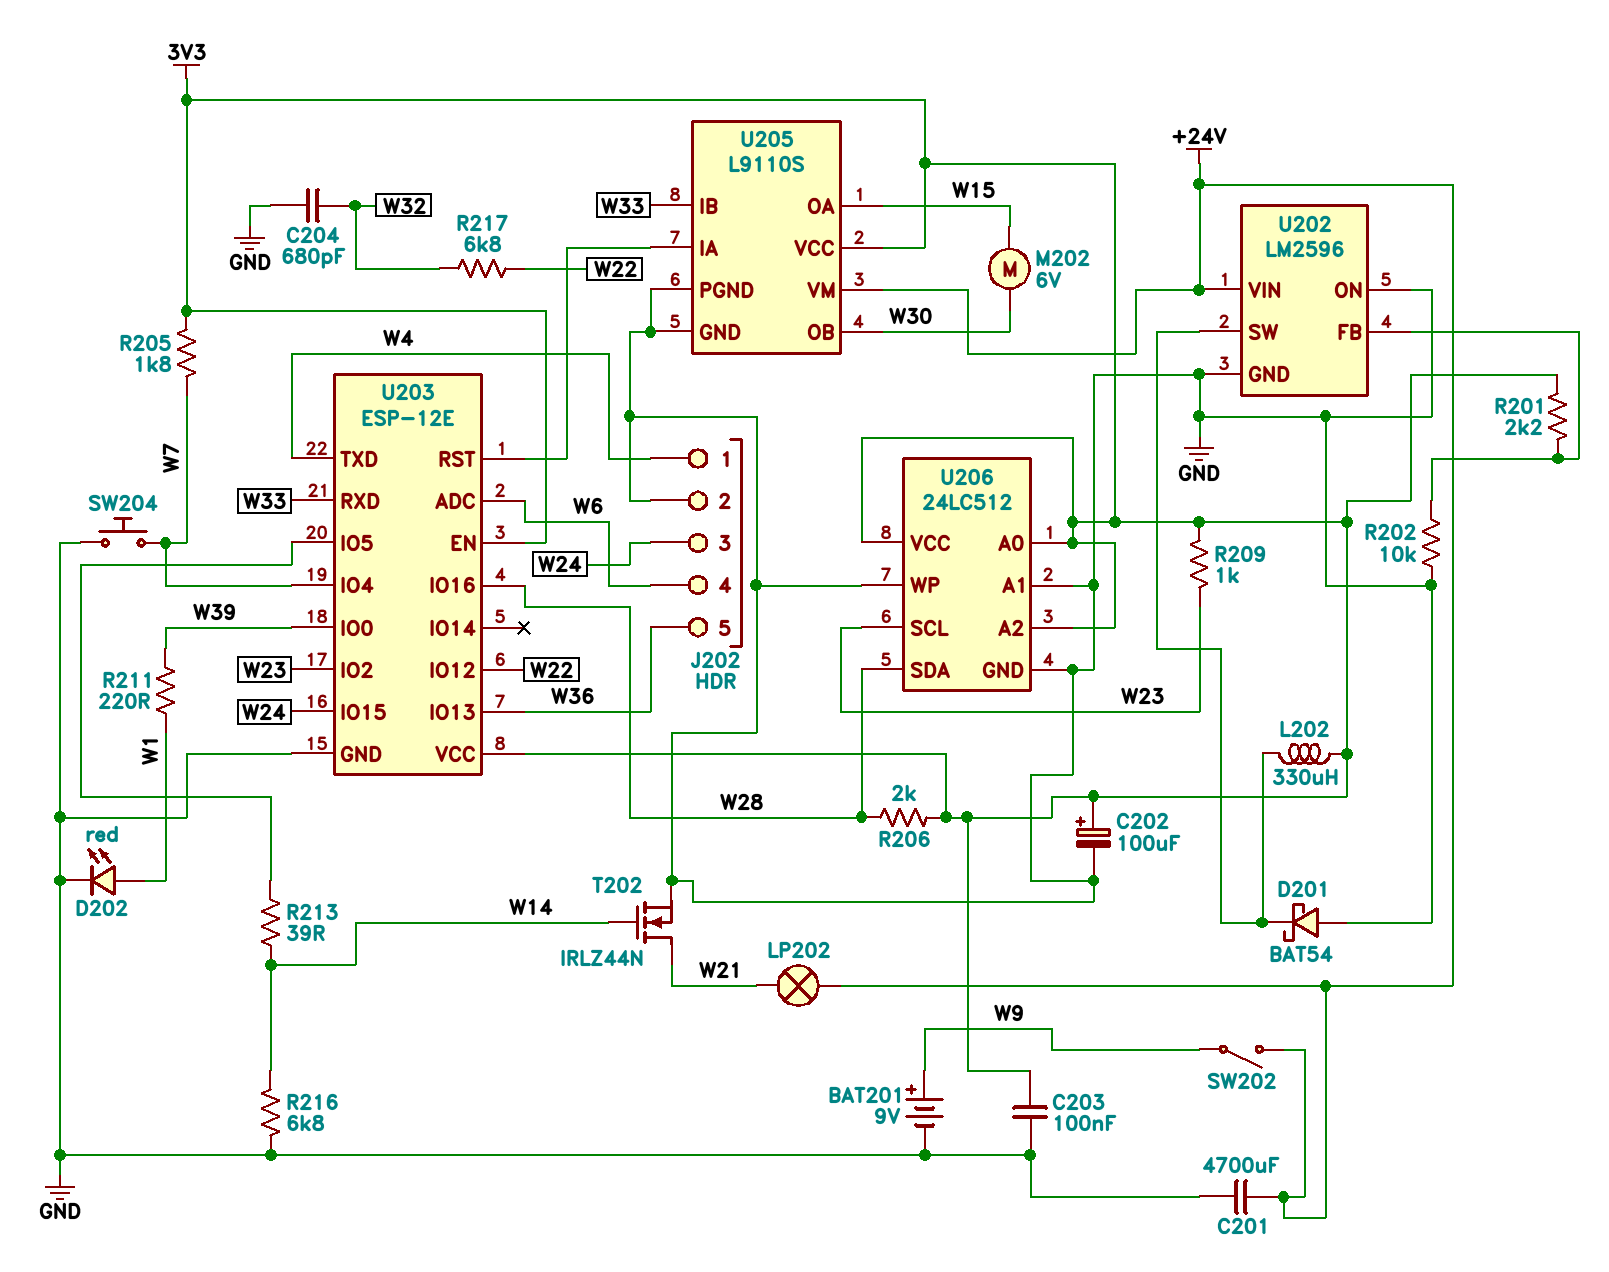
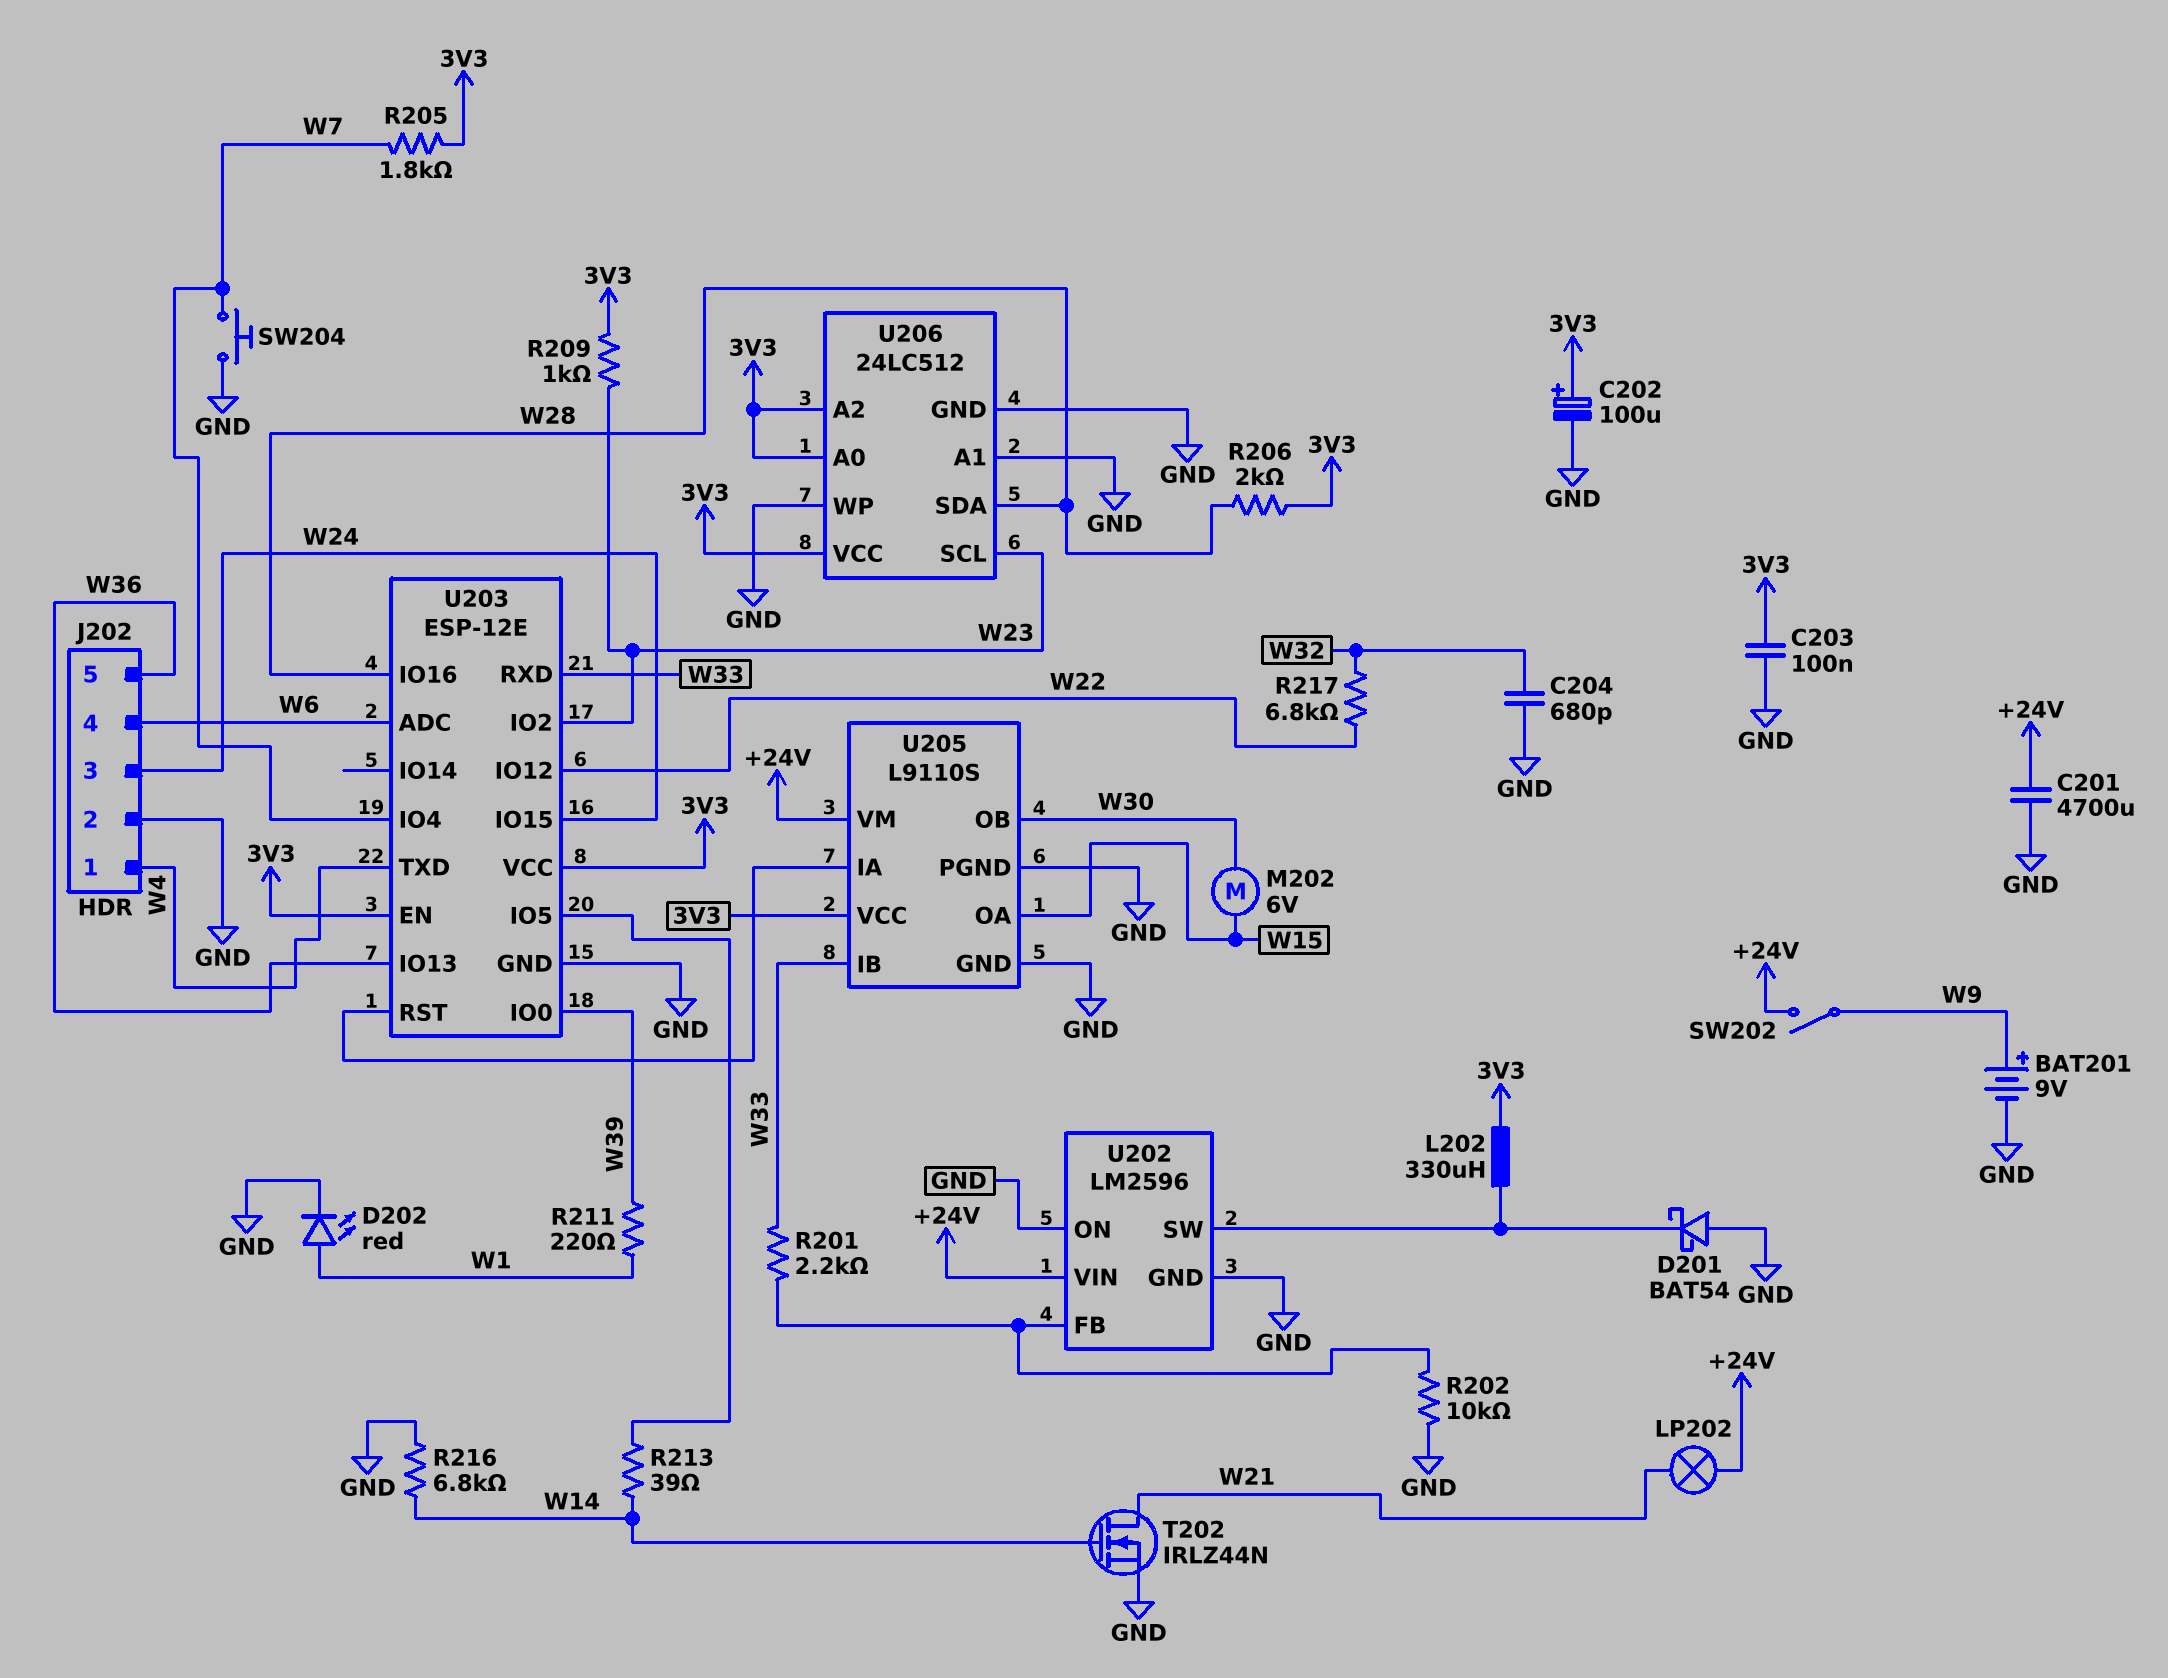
R201: 2.2k (3V3, U202/FB) -> 2.2k (U202/FB, W33)

